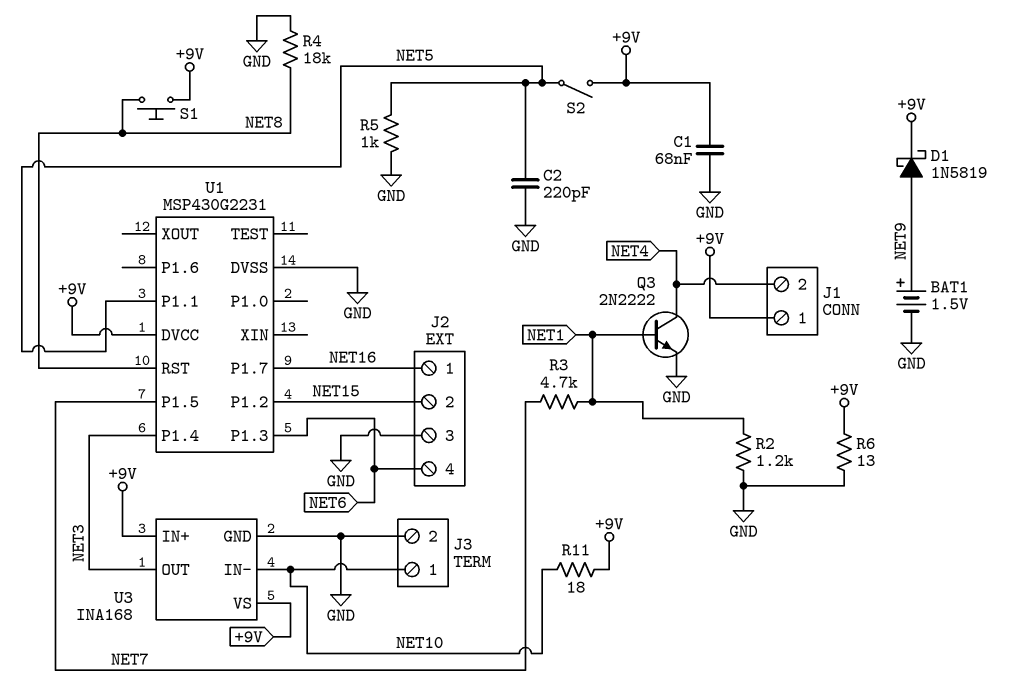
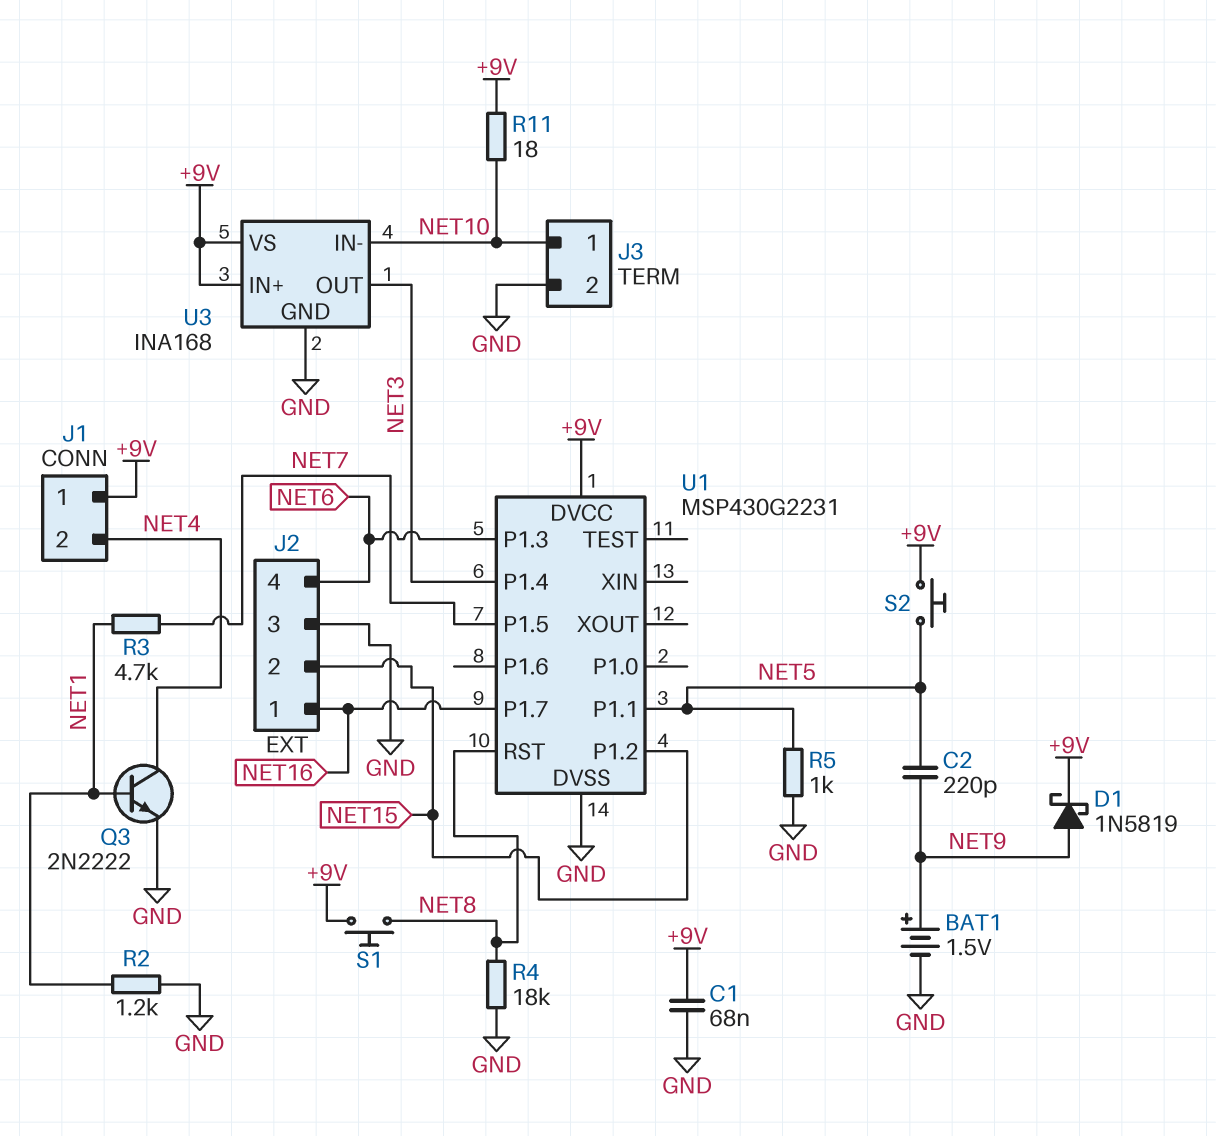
C2: 220pF (GND, NET5) -> 220pF (NET5, NET9)
R6: 13 (+9V, GND) -> none
S2: switch (+9V, NET5) -> button (+9V, NET5)

